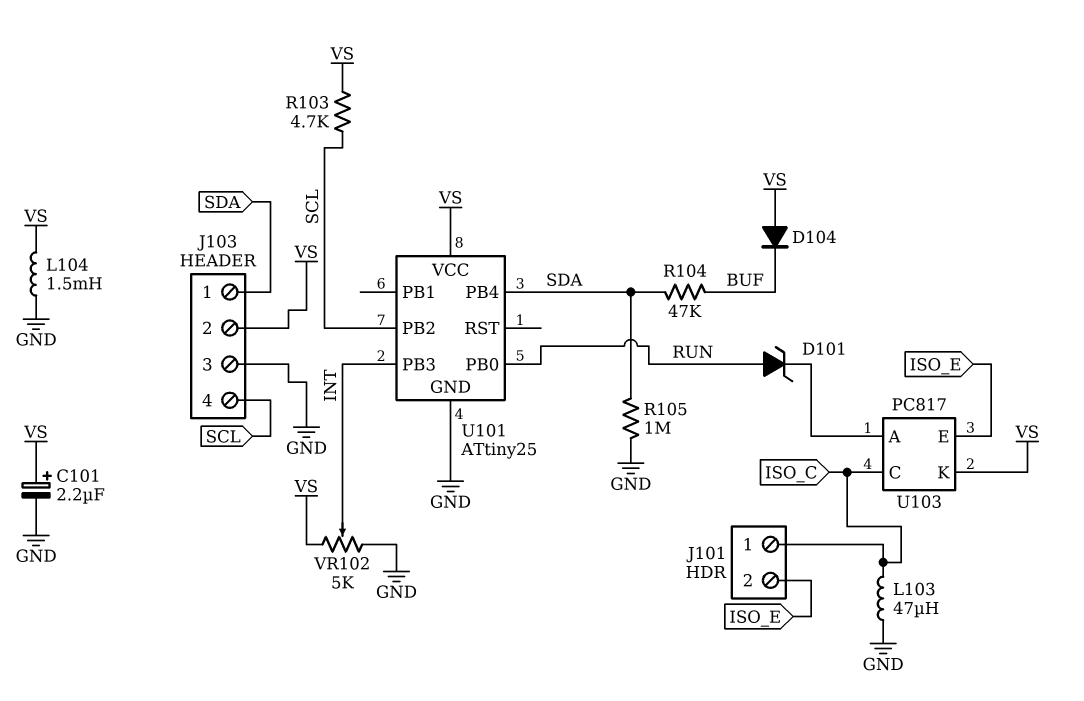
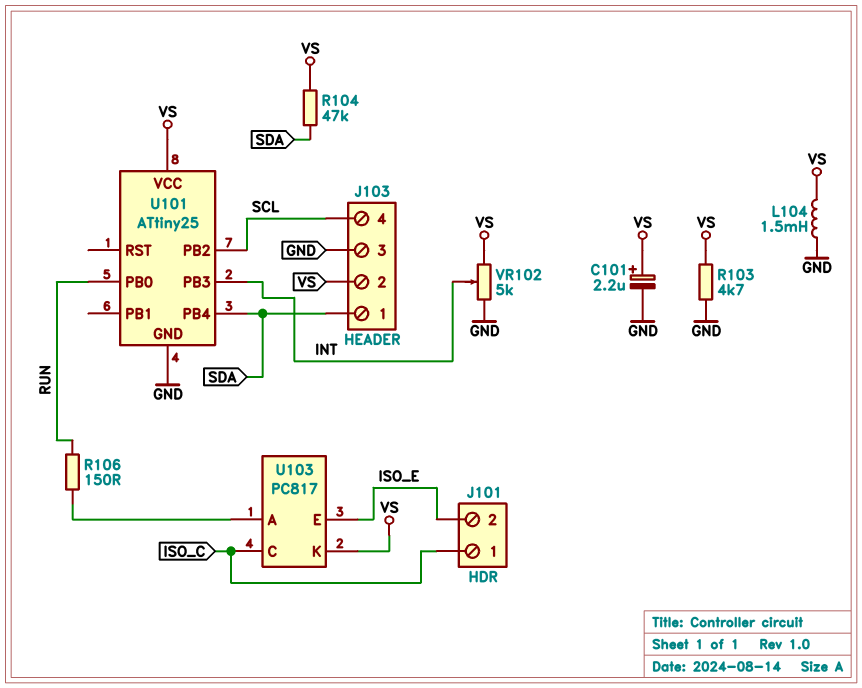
D101: zener (A RUN, K U103/A) -> none
D104: diode (A VS, K BUF) -> none
L103: 47uH (GND, ISO_C) -> none
R103: 4.7k (SCL, VS) -> 4.7k (GND, VS)
R104: 47k (BUF, SDA) -> 47k (SDA, VS)
R105: 1M (GND, SDA) -> none
R106: none -> 150 (RUN, U103/A)

